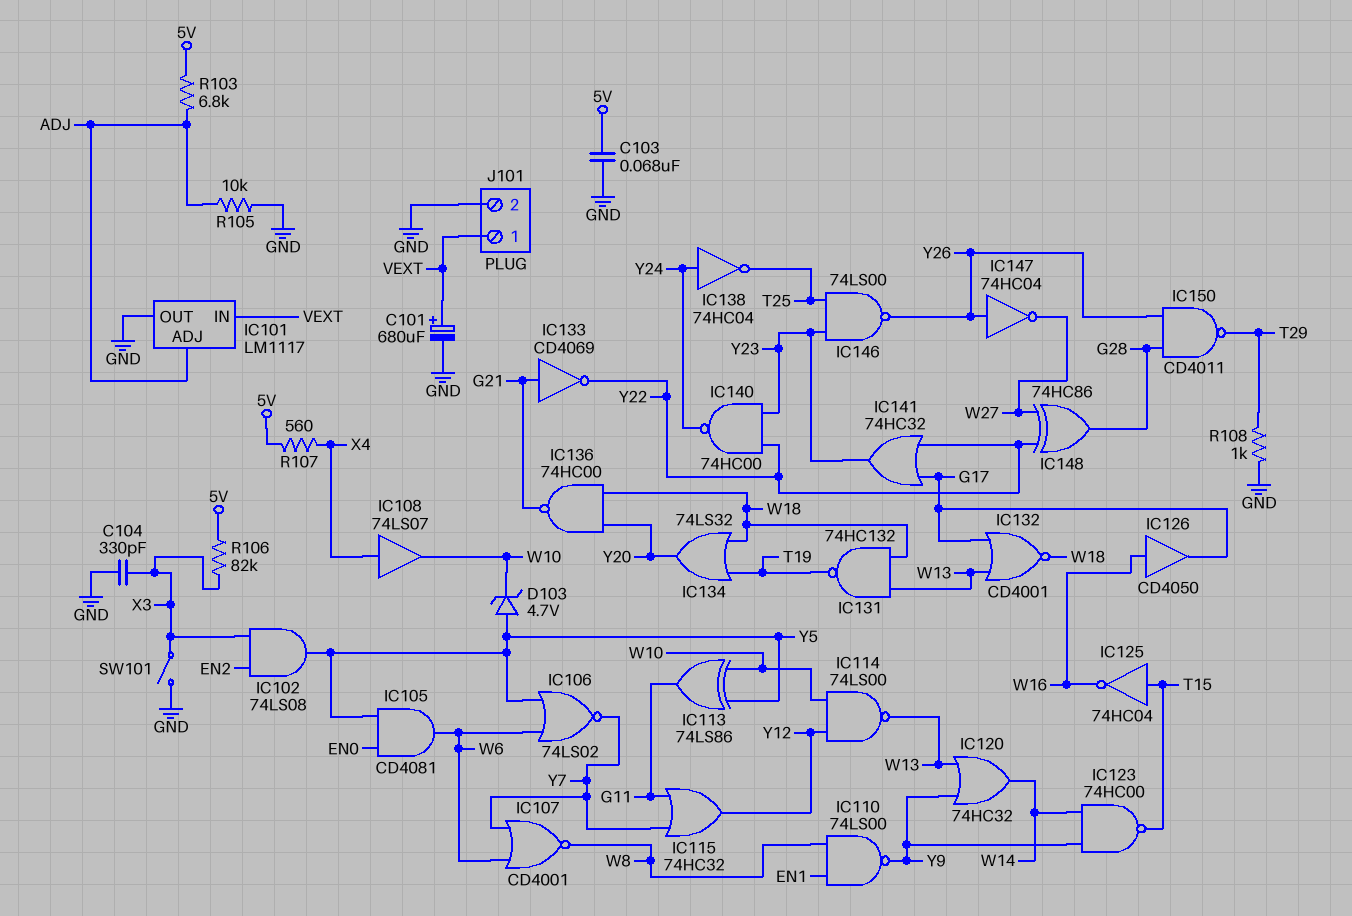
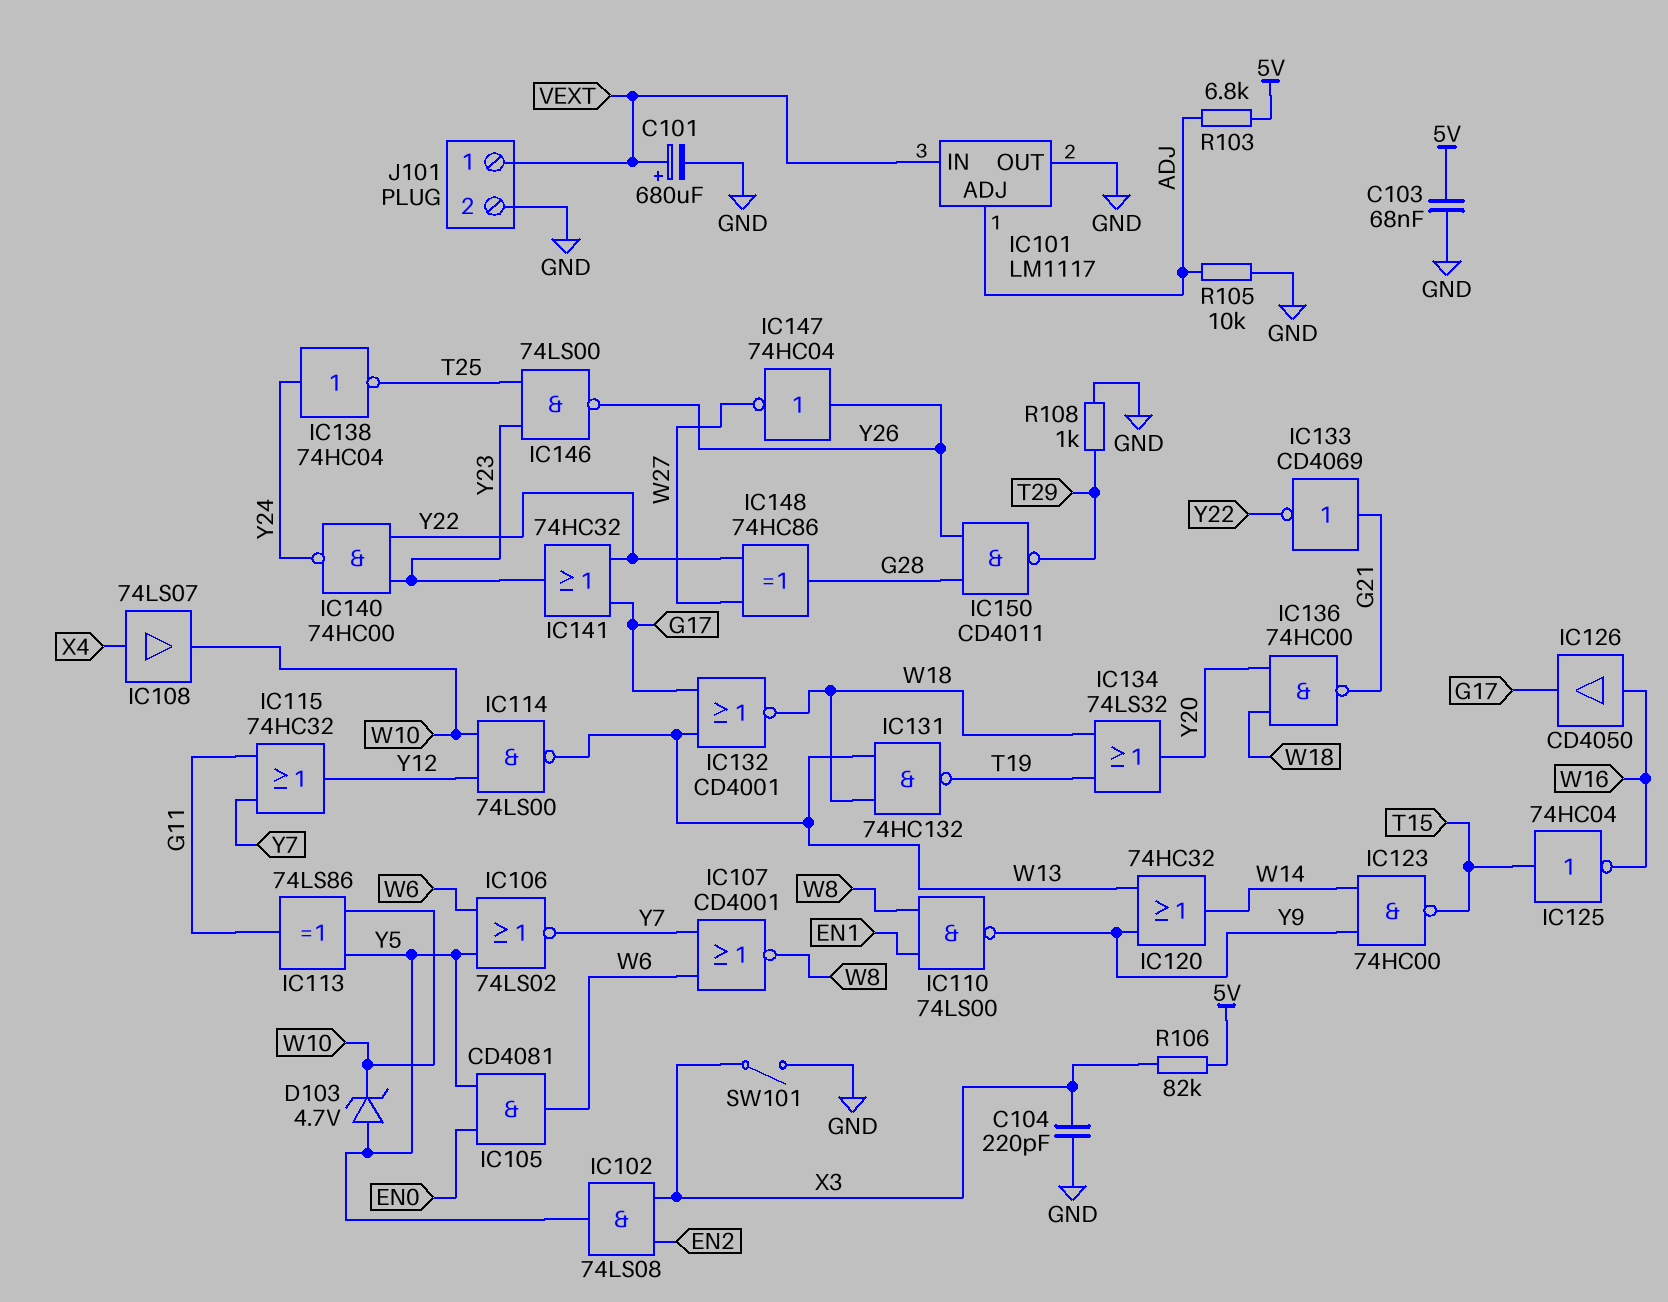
C104: 330pF (GND, X3) -> 220pF (GND, X3)
R107: 560 (5V, X4) -> none

